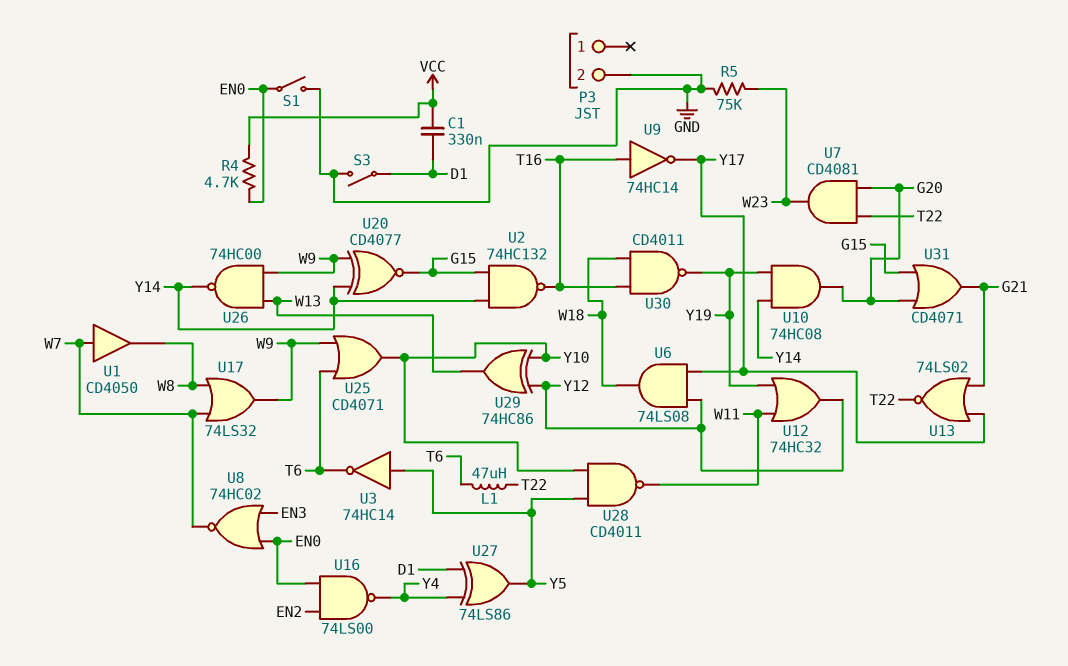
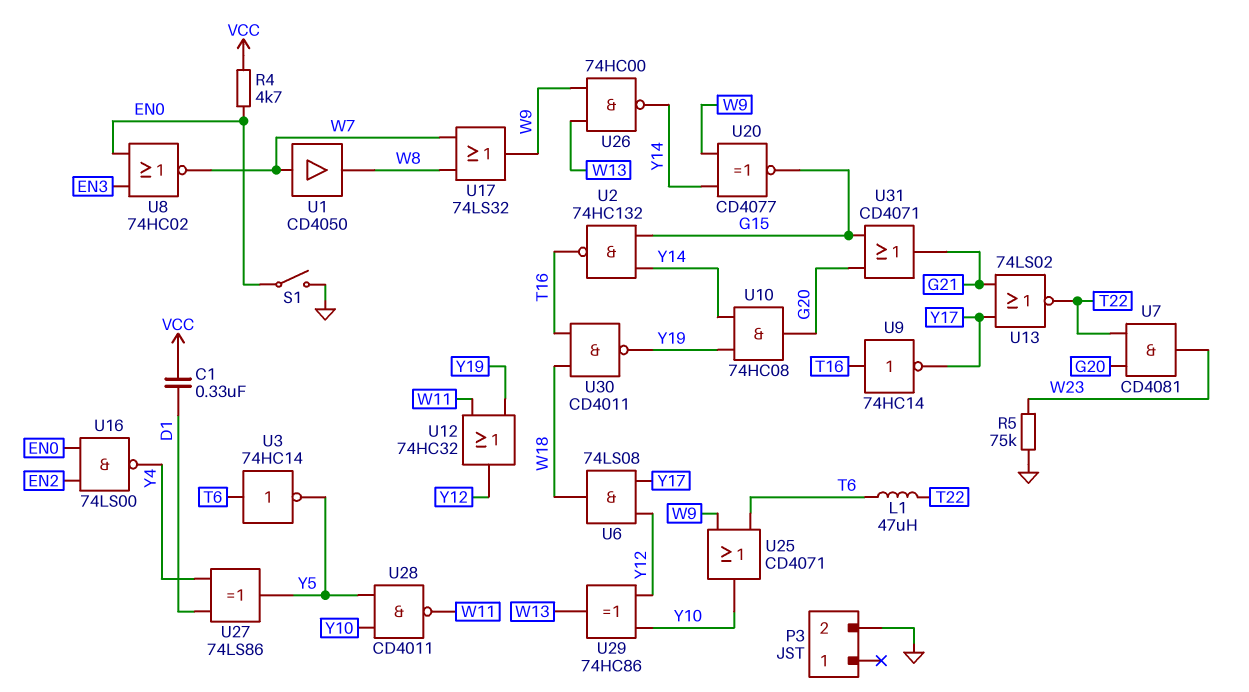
S3: switch (D1, GND) -> none
U3: NOT 74HC14 (in Y5, out T6) -> NOT 74HC14 (in T6, out Y5)

